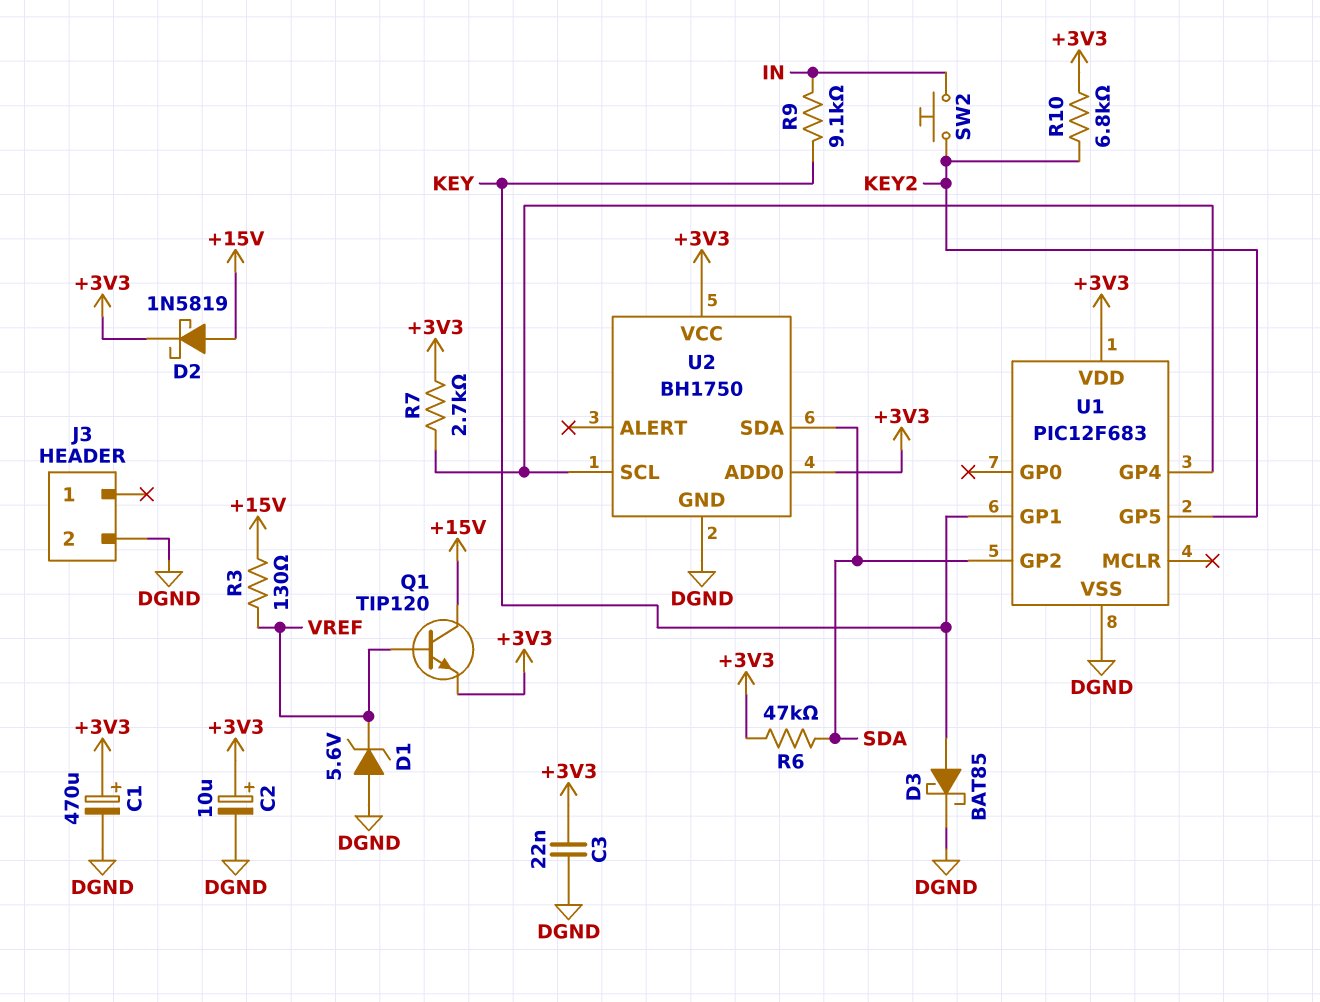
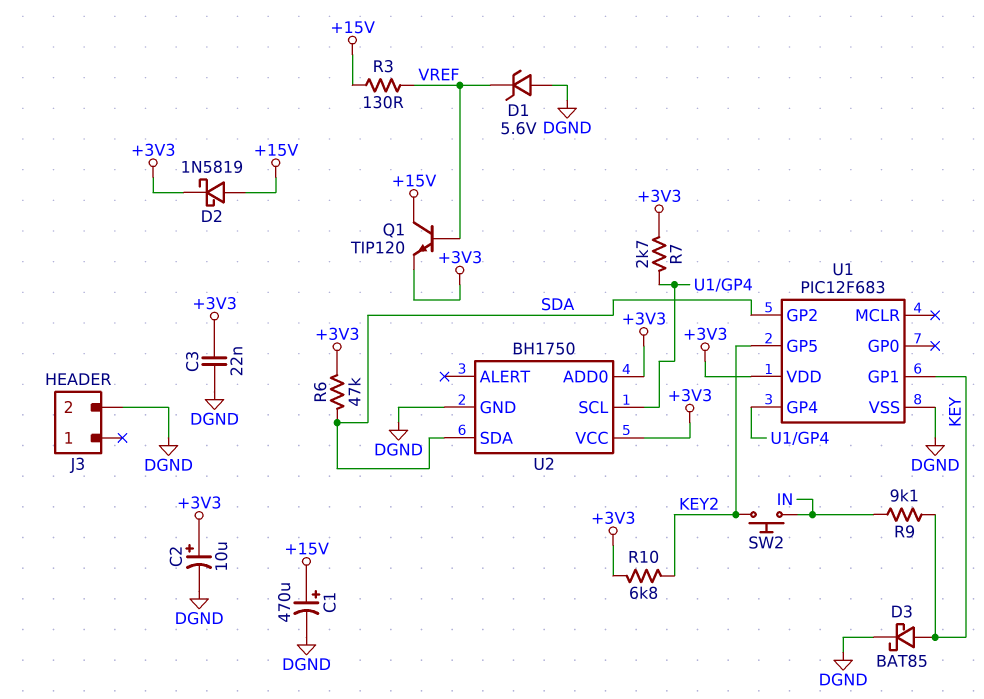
C1: 470uF (plus +3V3, minus DGND) -> 470uF (plus +15V, minus DGND)

